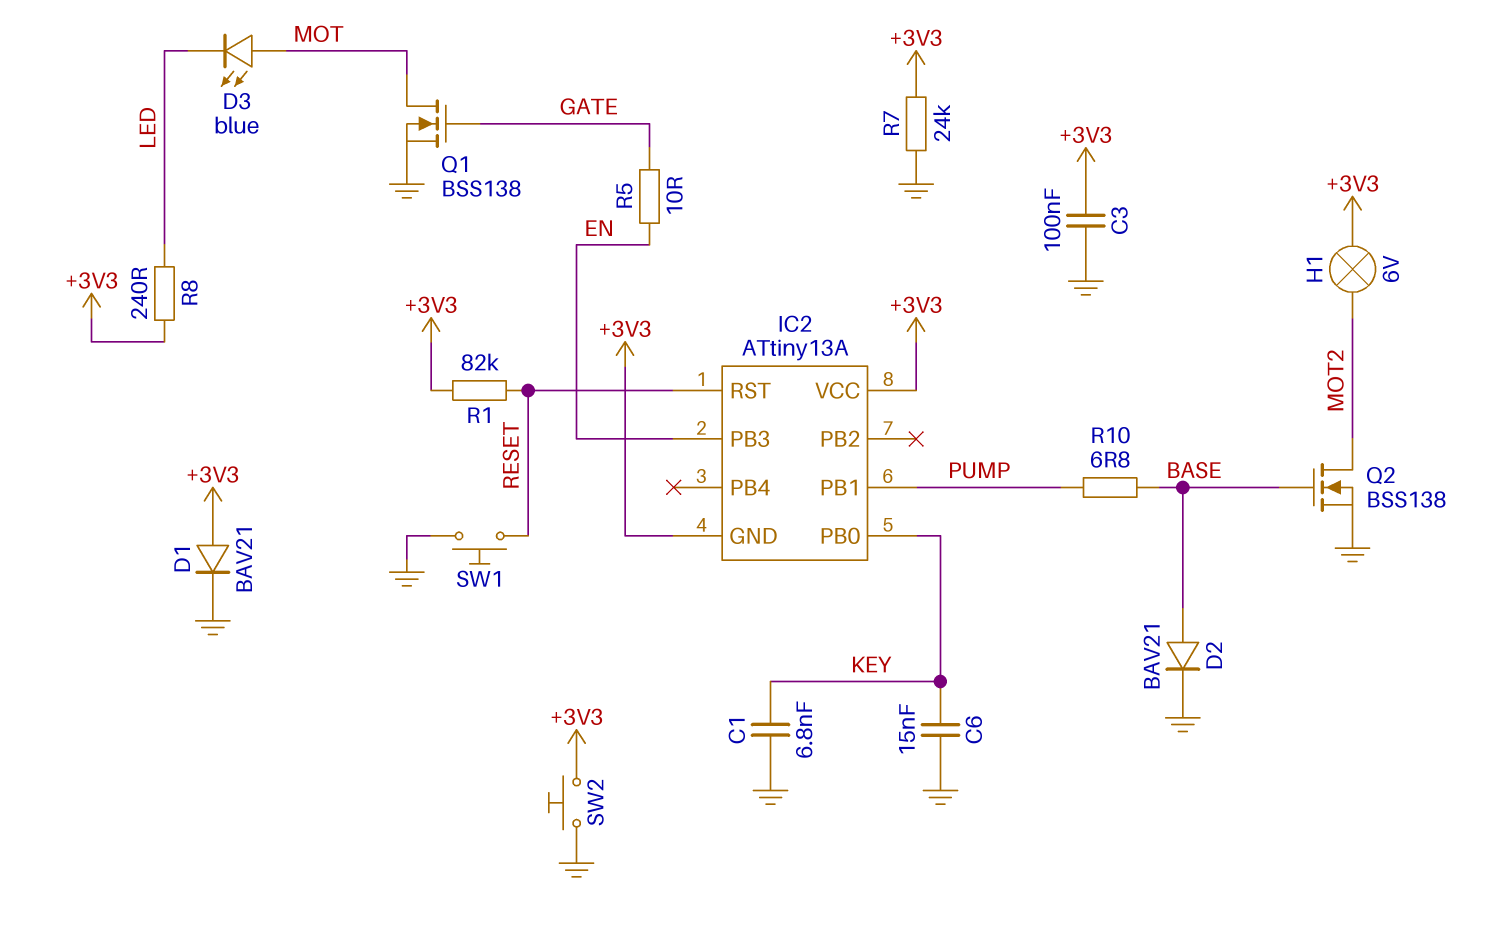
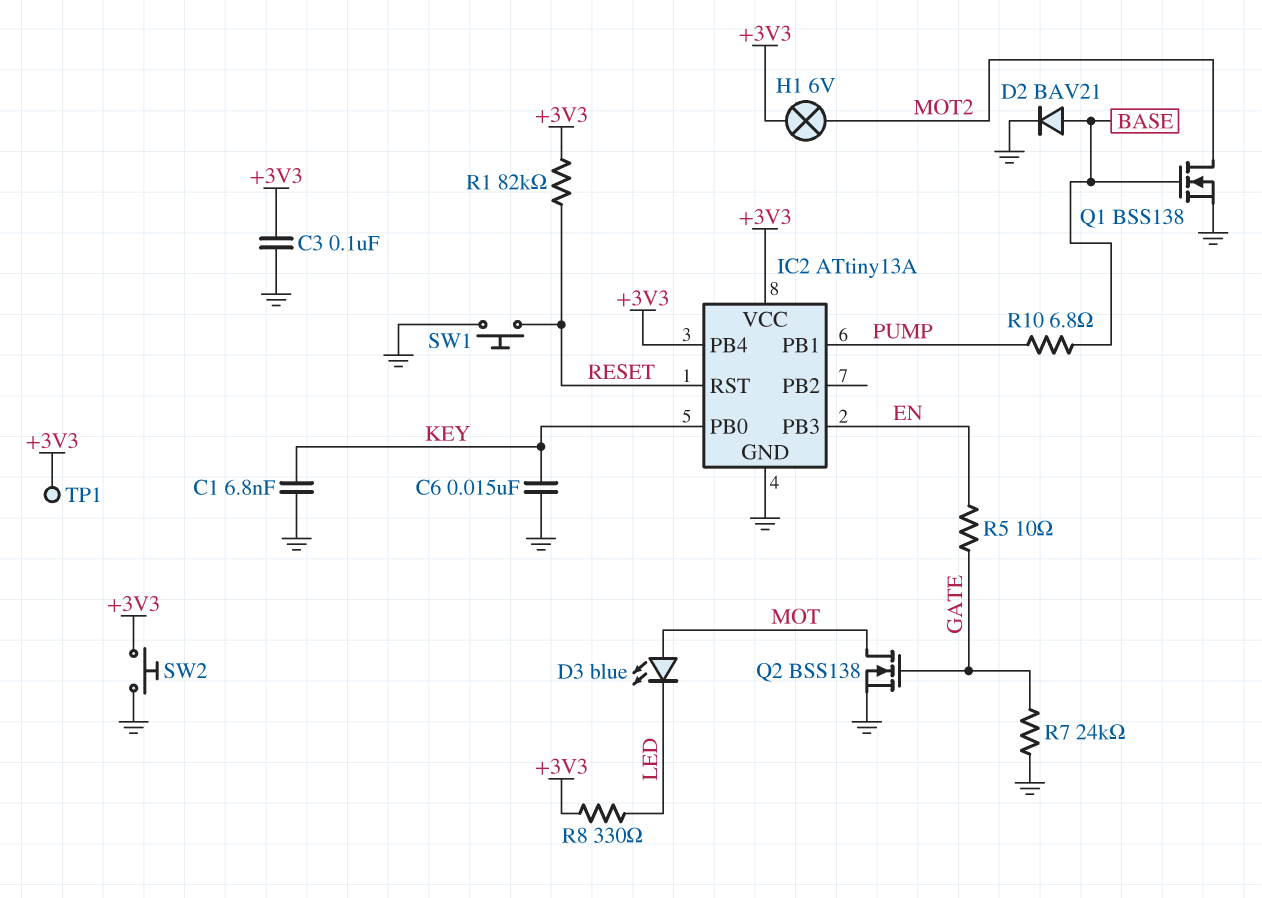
D1: diode BAV21 (A +3V3, K GND) -> none
IC2 pin GND: +3V3 -> GND
IC2 pin PB4: none -> +3V3
Q1: NMOS BSS138 (G GATE, D MOT, S GND) -> NMOS BSS138 (G BASE, D MOT2, S GND)
Q2: NMOS BSS138 (G BASE, D MOT2, S GND) -> NMOS BSS138 (G GATE, D MOT, S GND)
R7: 24k (+3V3, GND) -> 24k (GATE, GND)
R8: 240 (+3V3, LED) -> 330 (+3V3, LED)
TP1: none -> test point (+3V3)

